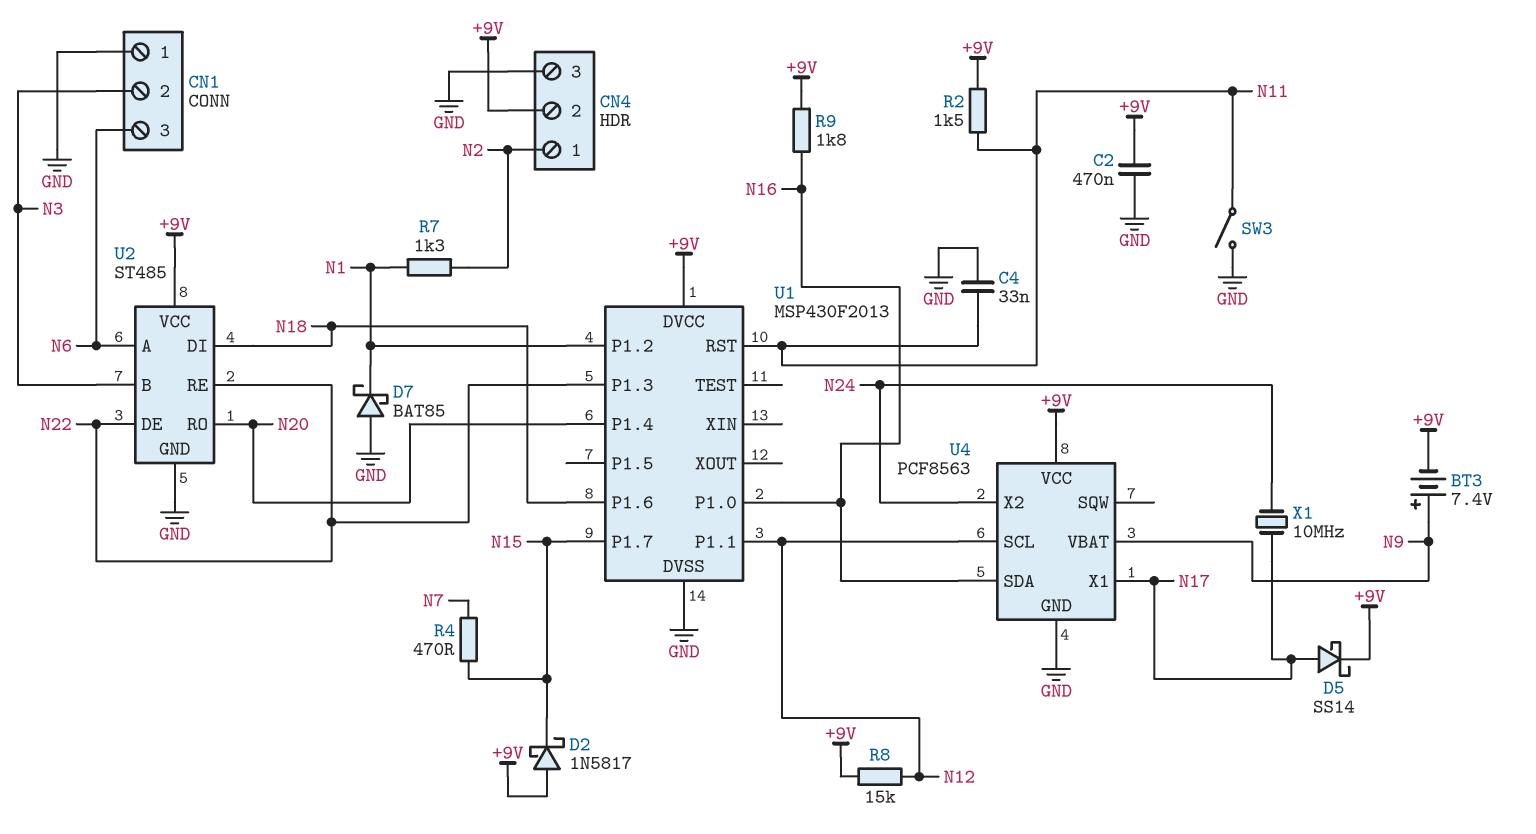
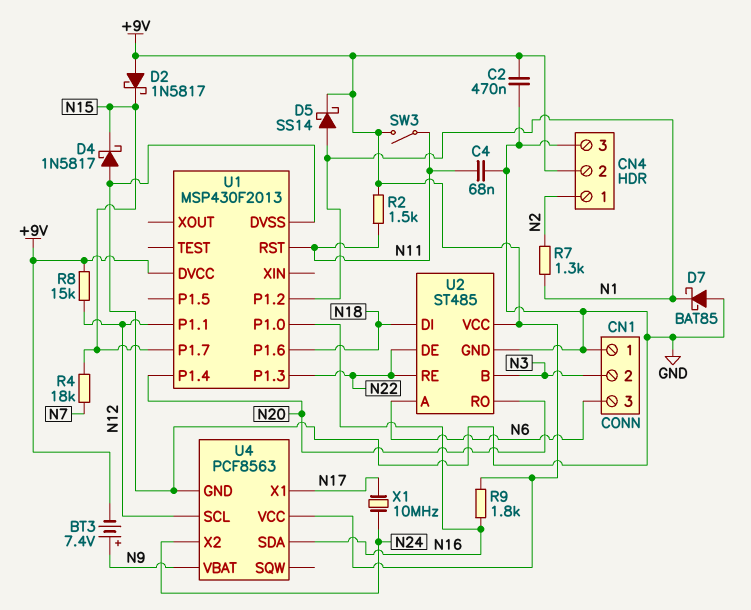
C4: 33nF (GND, N11) -> 68nF (GND, N11)
D4: none -> schottky 1N5817 (A GND, K N15)
D5: schottky SS14 (A N17, K +9V) -> schottky SS14 (A N1, K +9V)
R4: 470 (N7, N15) -> 18k (N7, N15)
SW3: switch (GND, N11) -> switch (+9V, N11)

